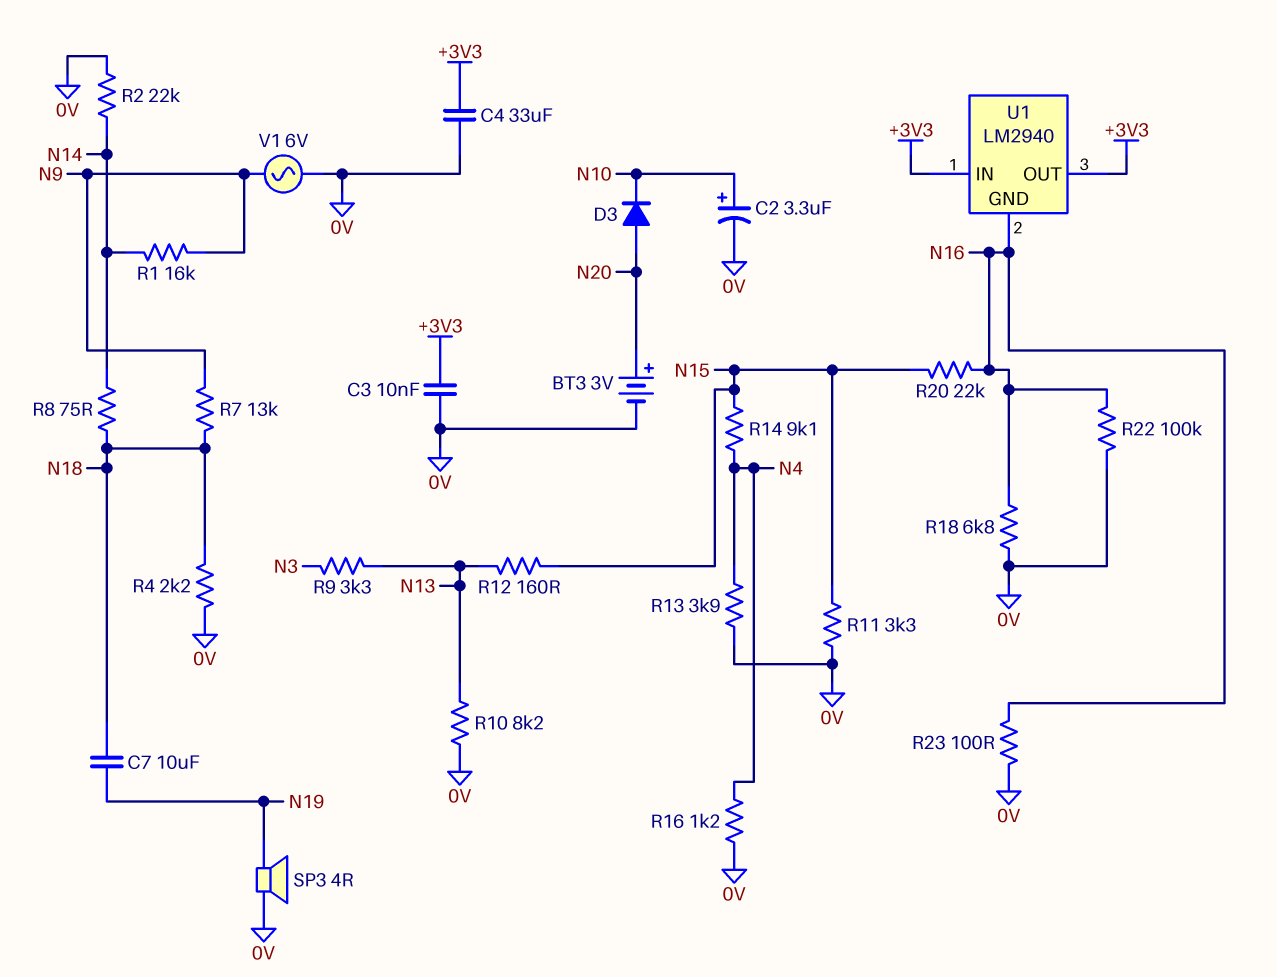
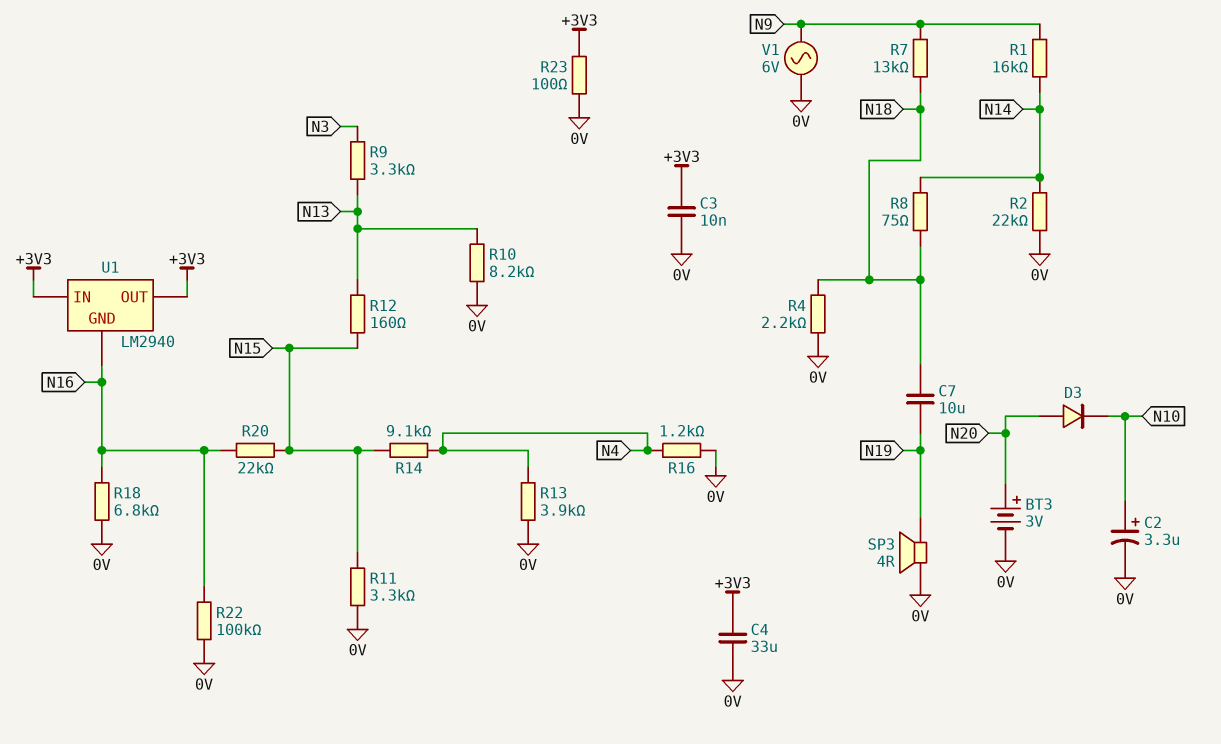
R23: 100 (0V, N16) -> 100 (+3V3, 0V)

